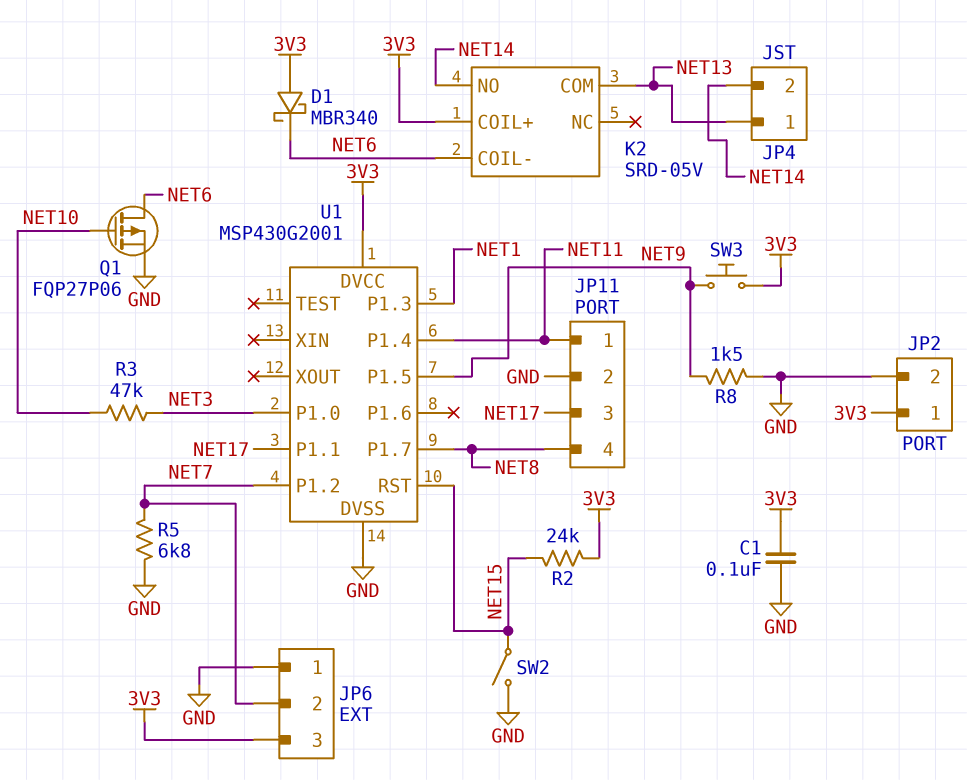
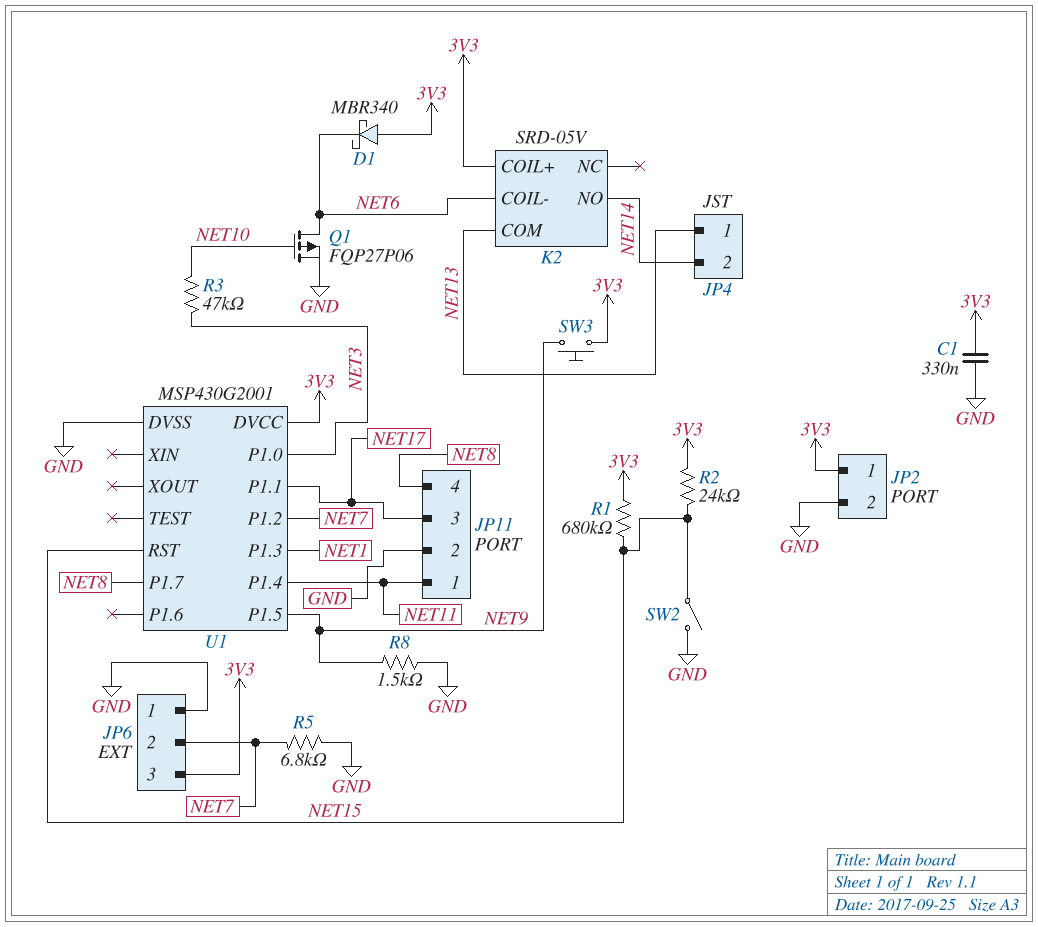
C1: 100nF (3V3, GND) -> 330nF (3V3, GND)
R1: none -> 680k (3V3, NET15)

